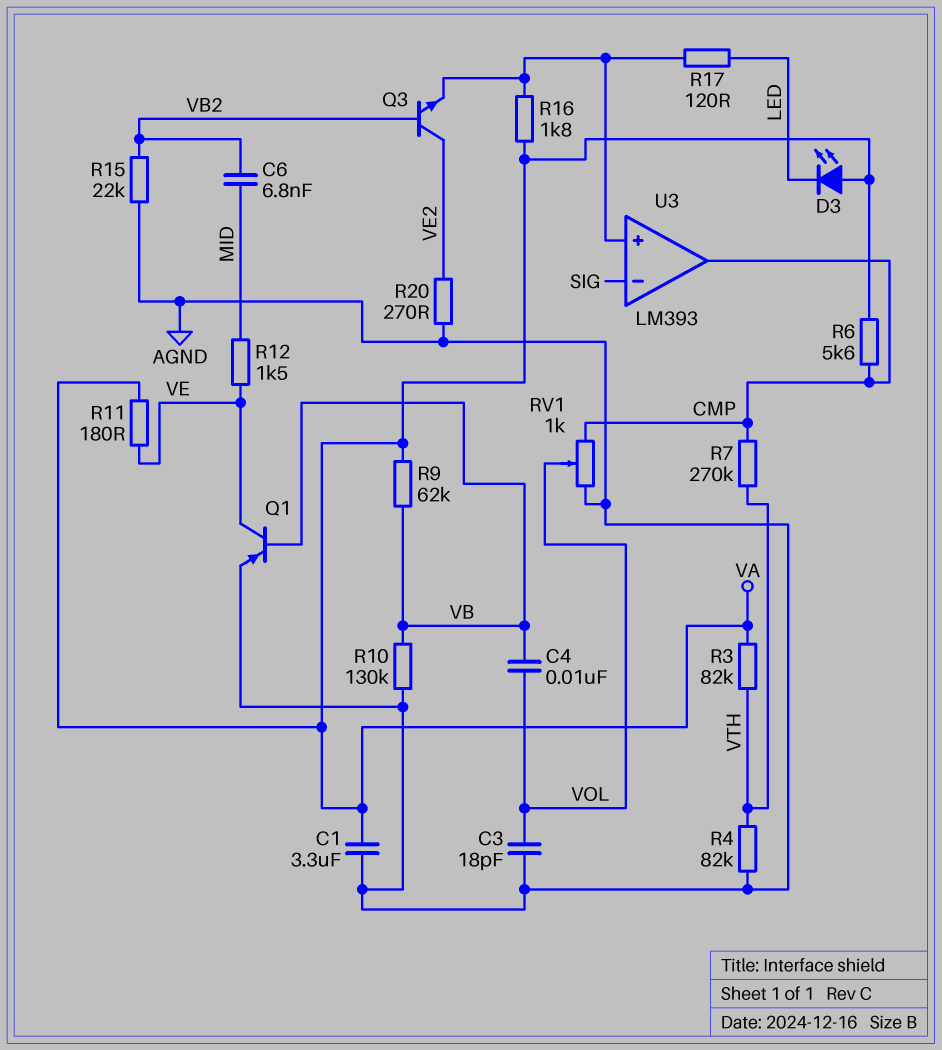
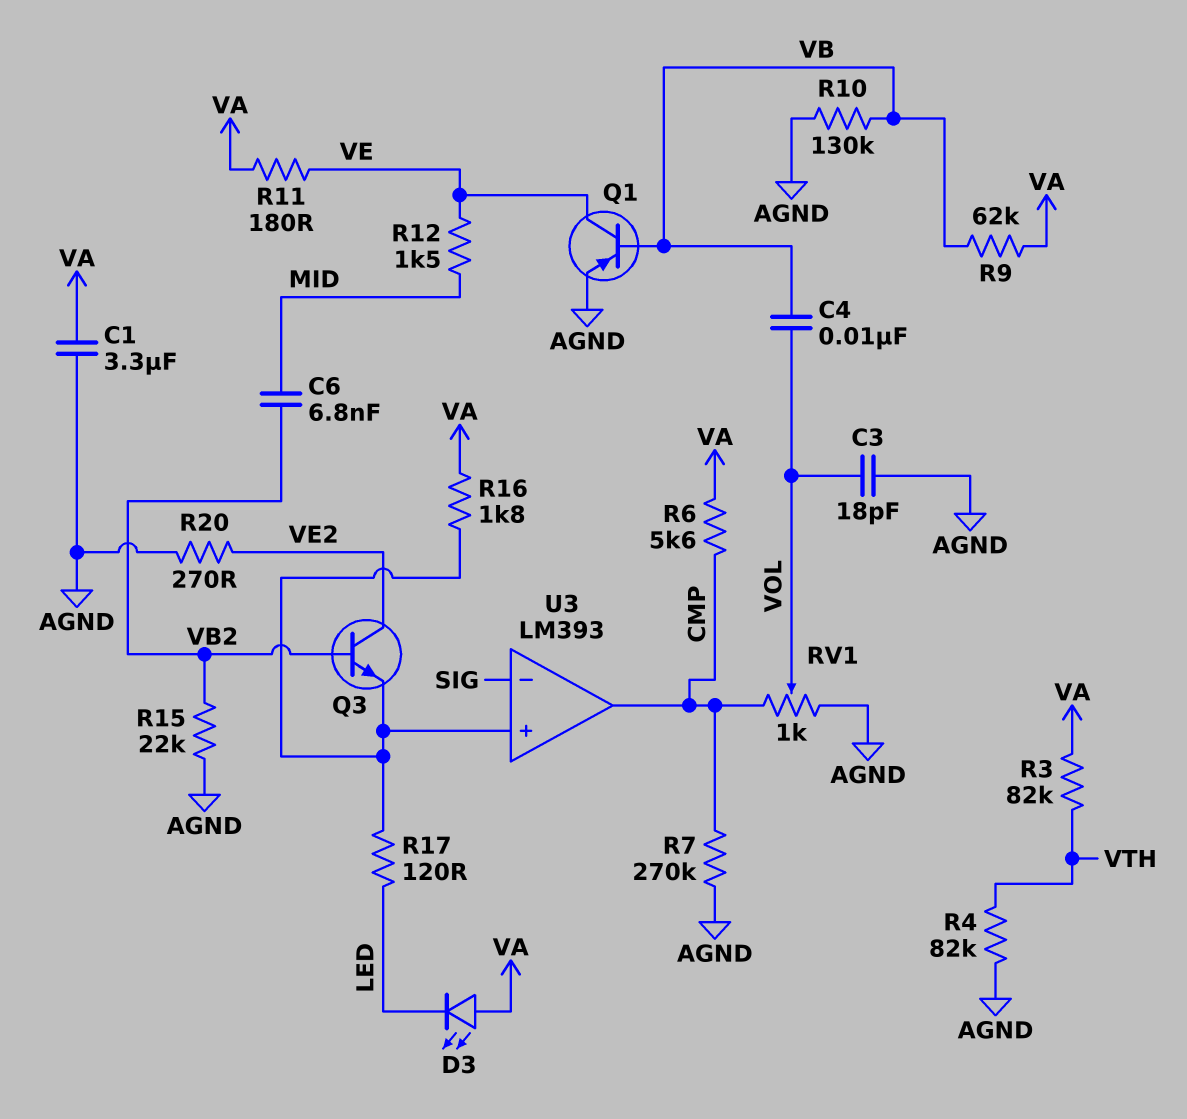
R7: 270k (CMP, VTH) -> 270k (AGND, CMP)

